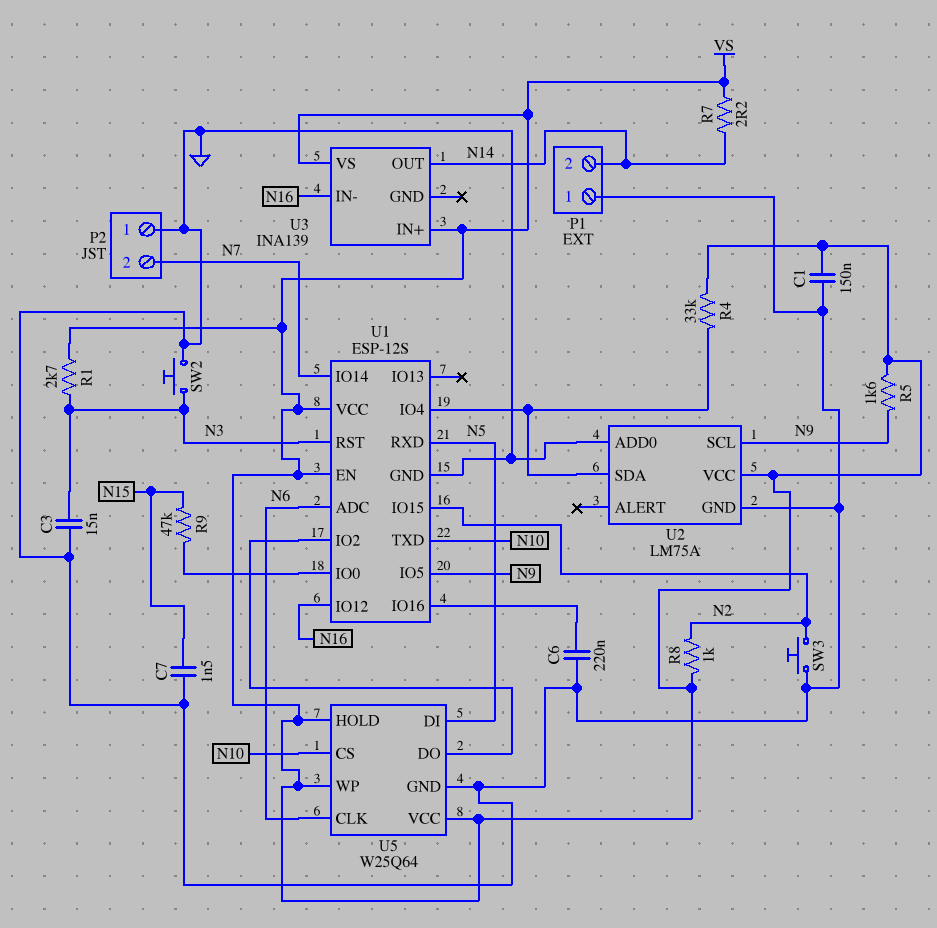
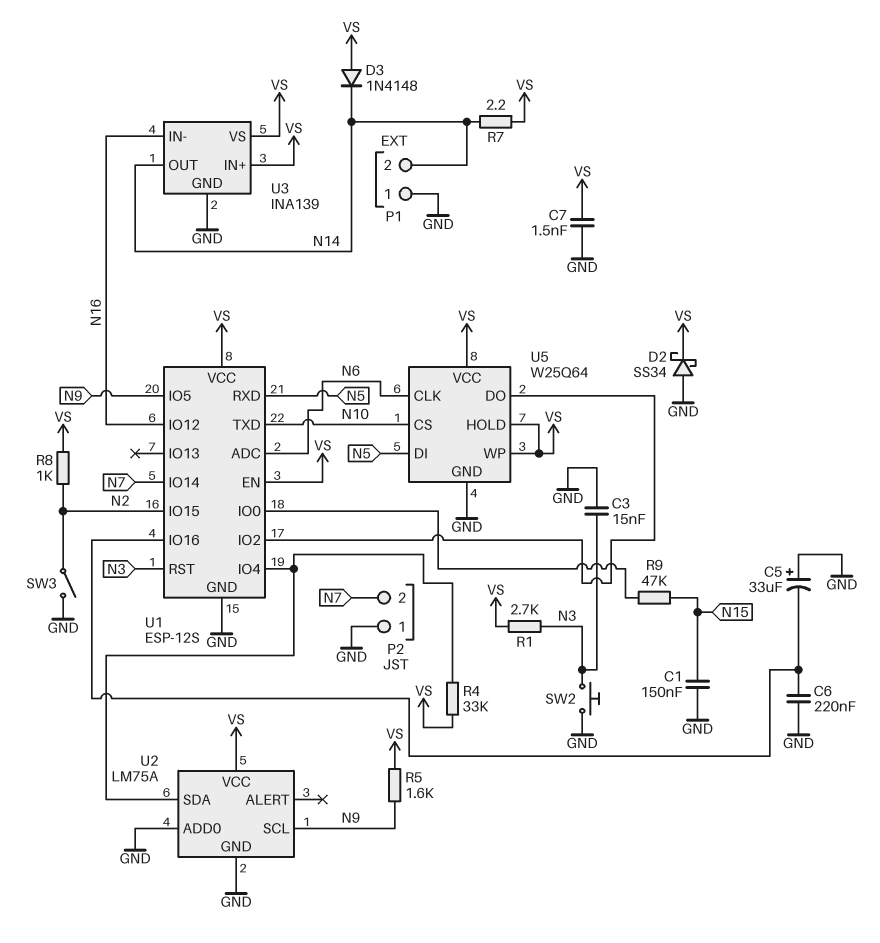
C1: 150nF (GND, VS) -> 150nF (GND, N15)
C5: none -> 33uF (plus GND, minus U1/IO16)
C7: 1.5nF (GND, N15) -> 1.5nF (GND, VS)
D2: none -> schottky SS34 (A GND, K VS)
D3: none -> diode 1N4148 (A VS, K N14)
SW3: button (GND, N2) -> switch (GND, N2)
U3 pin GND: none -> GND

